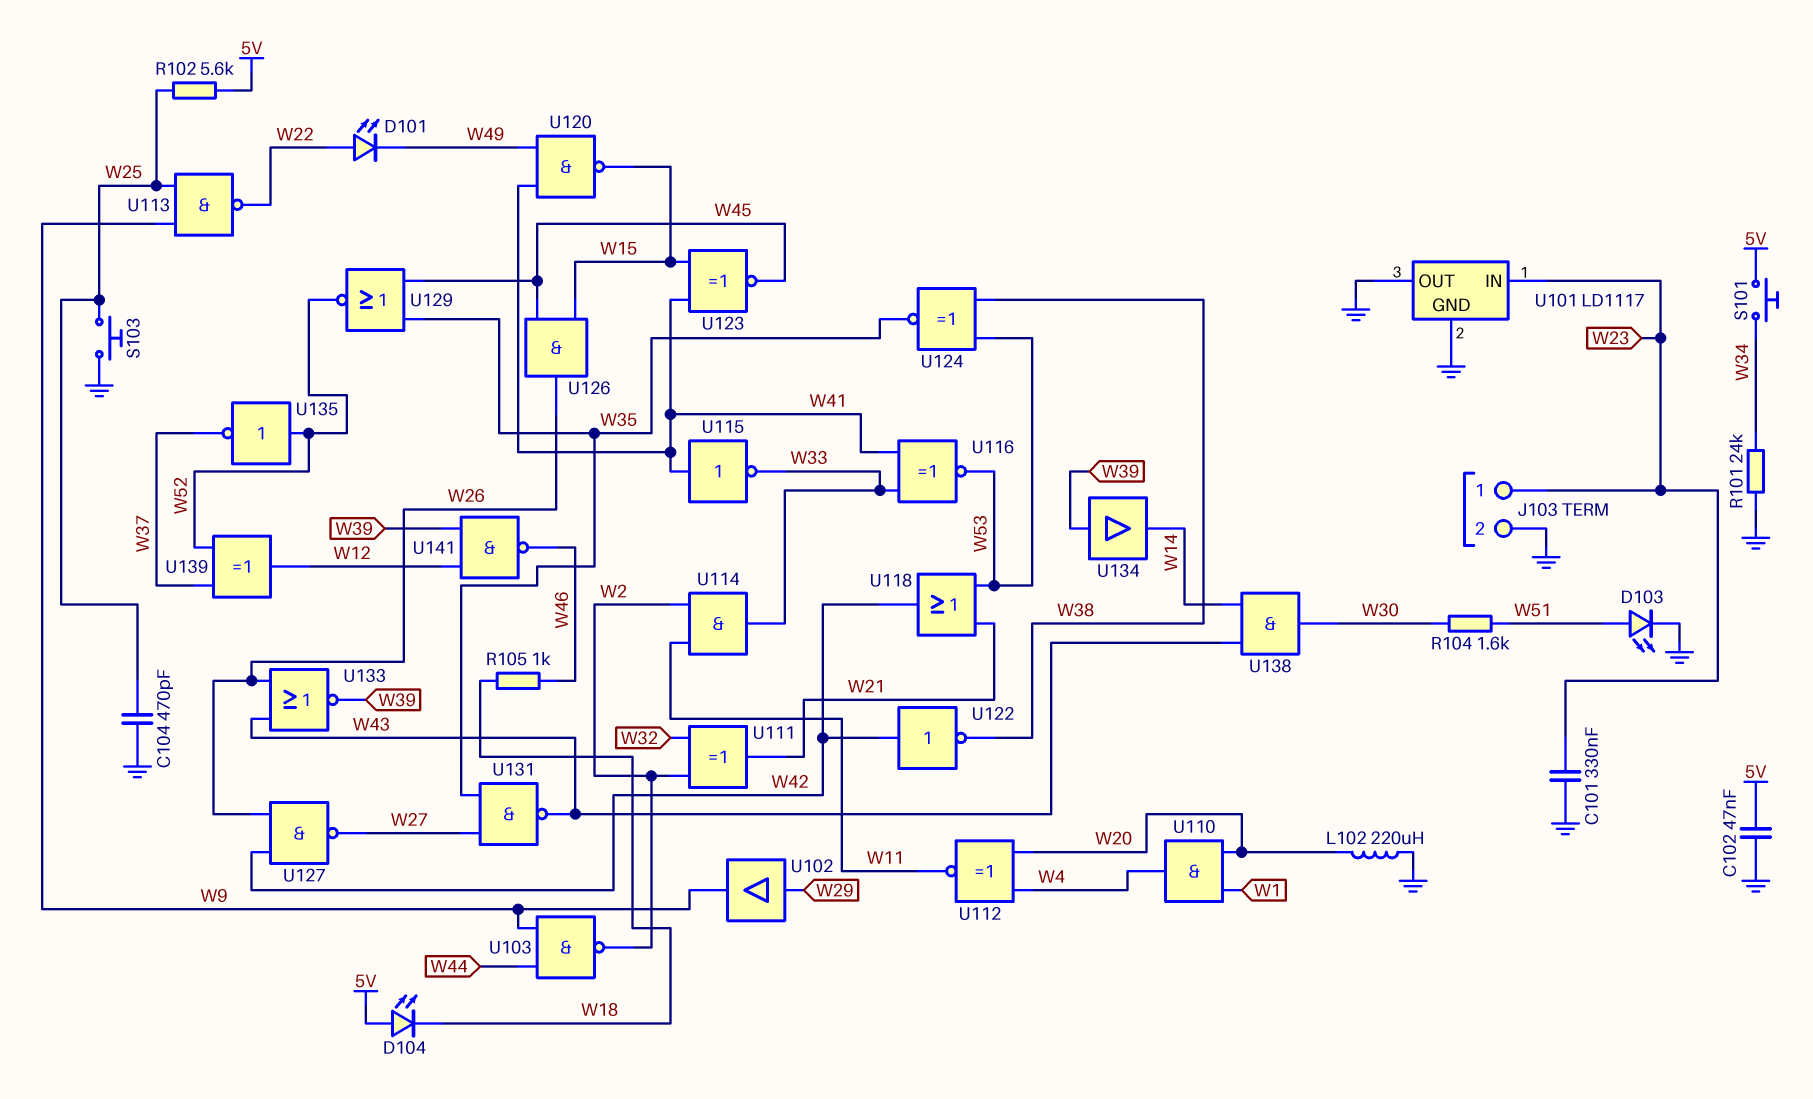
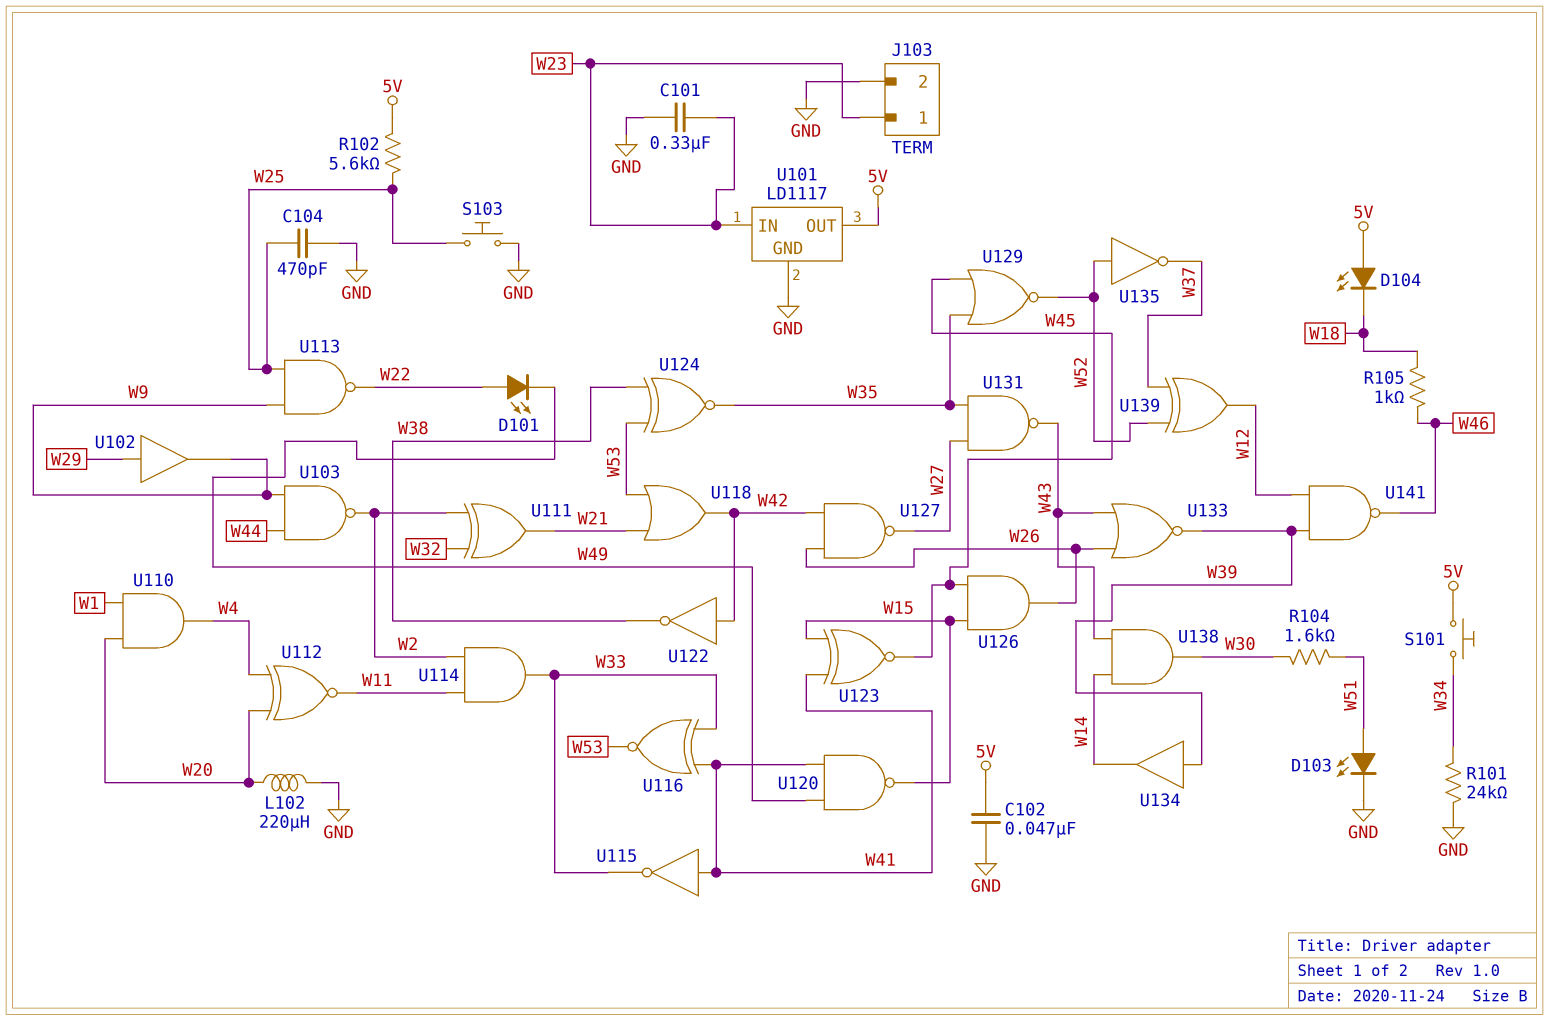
U101 pin OUT: GND -> 5V

